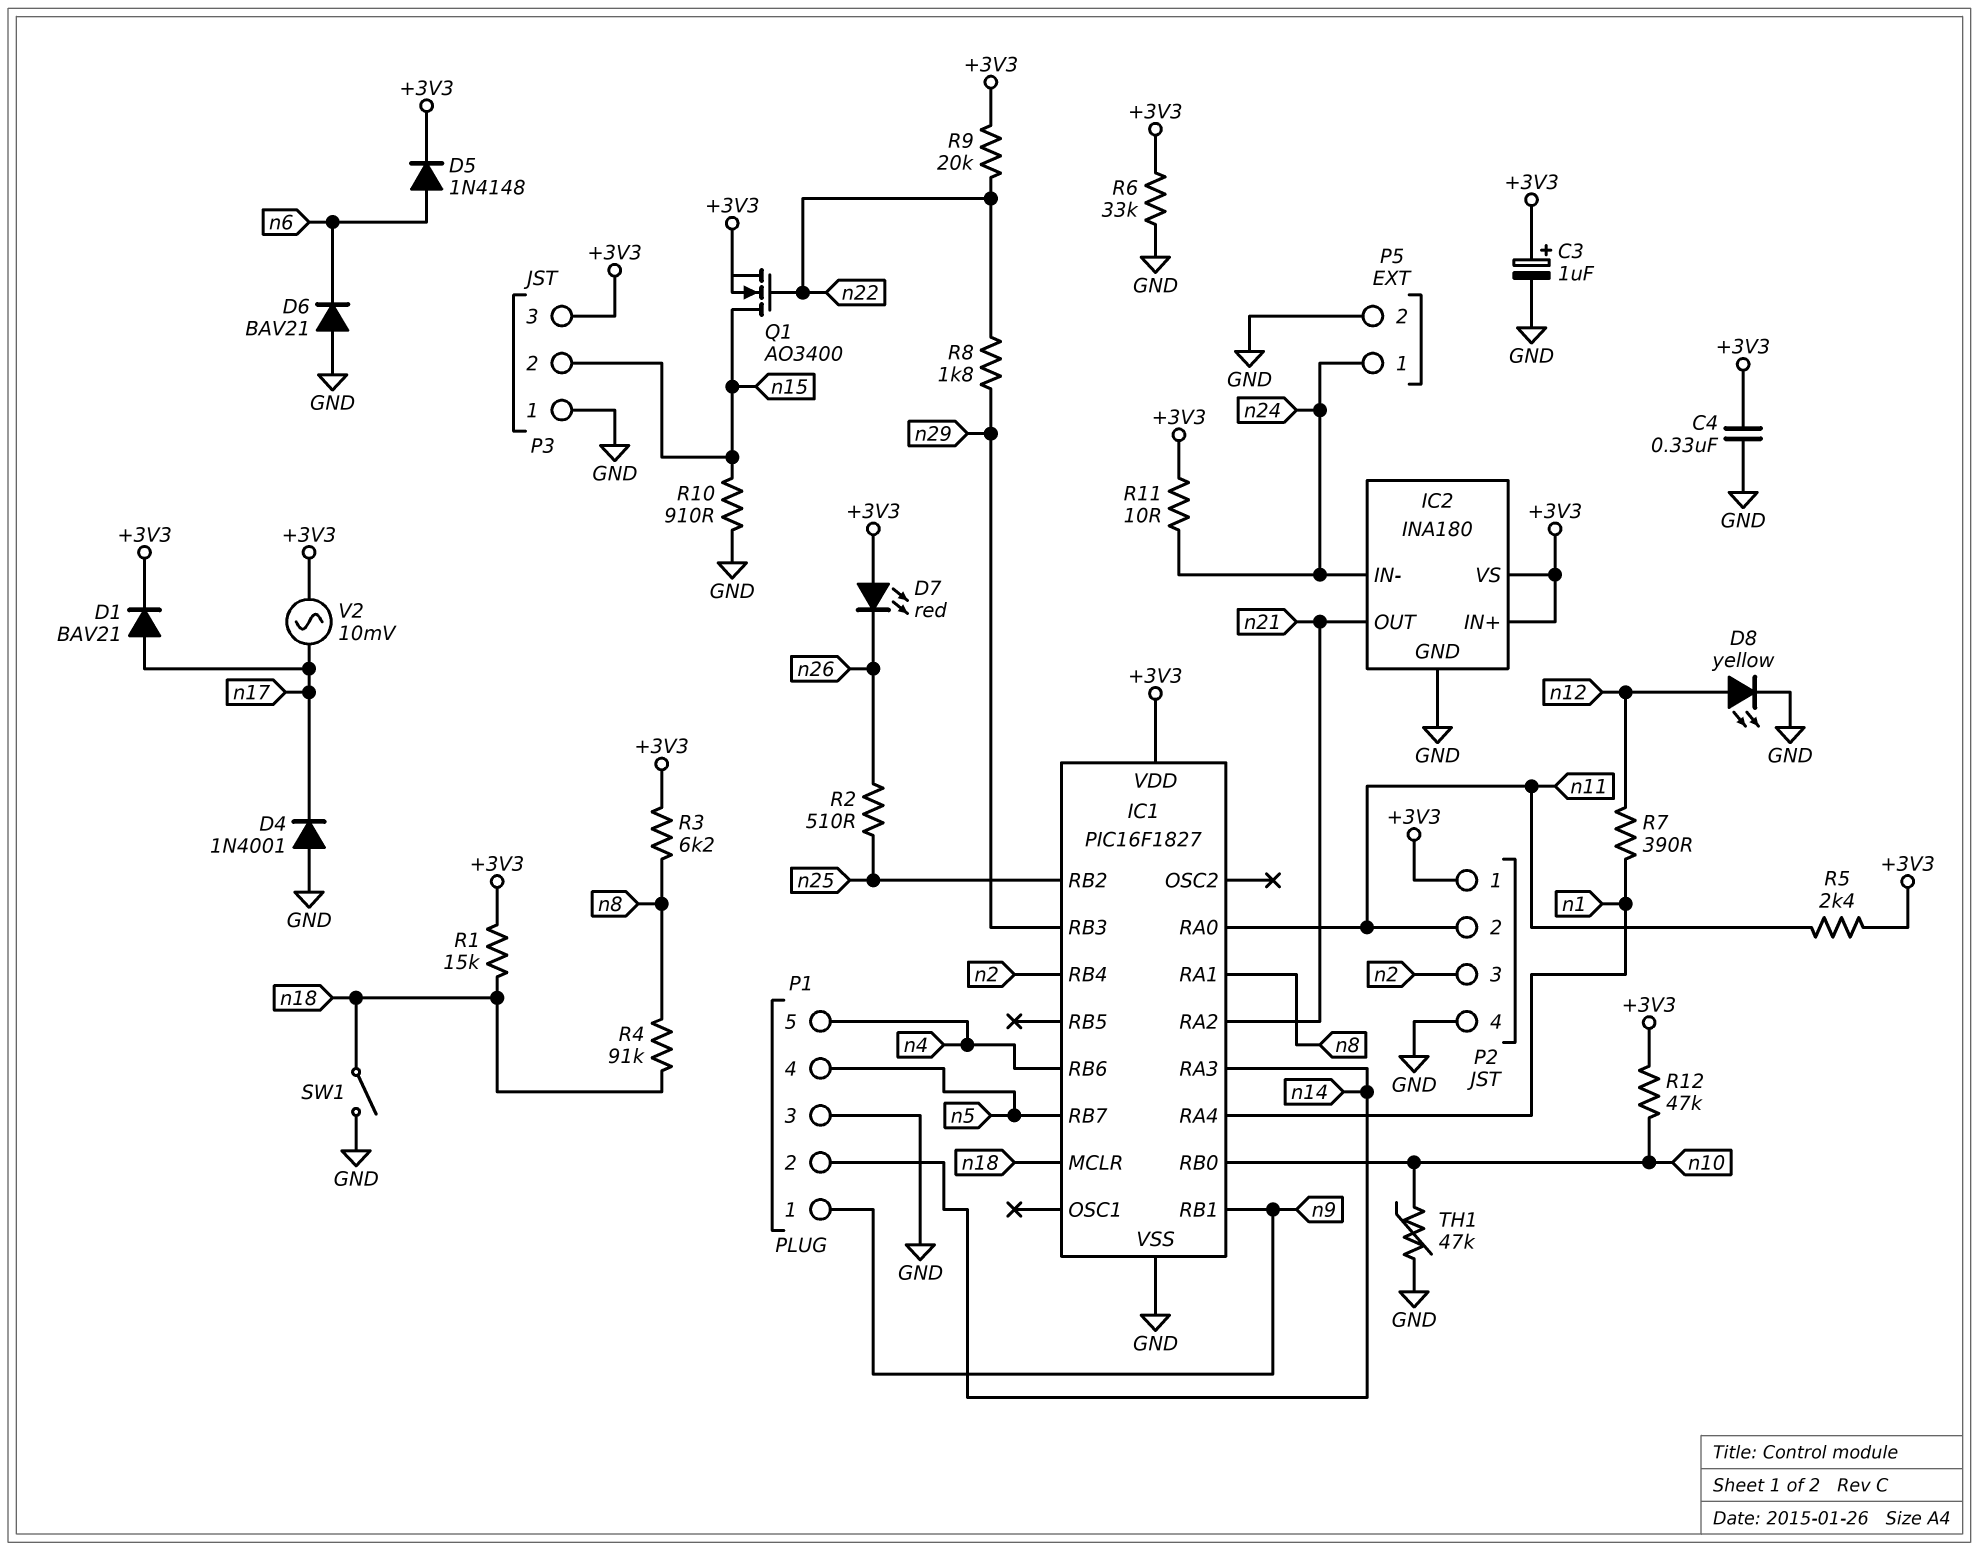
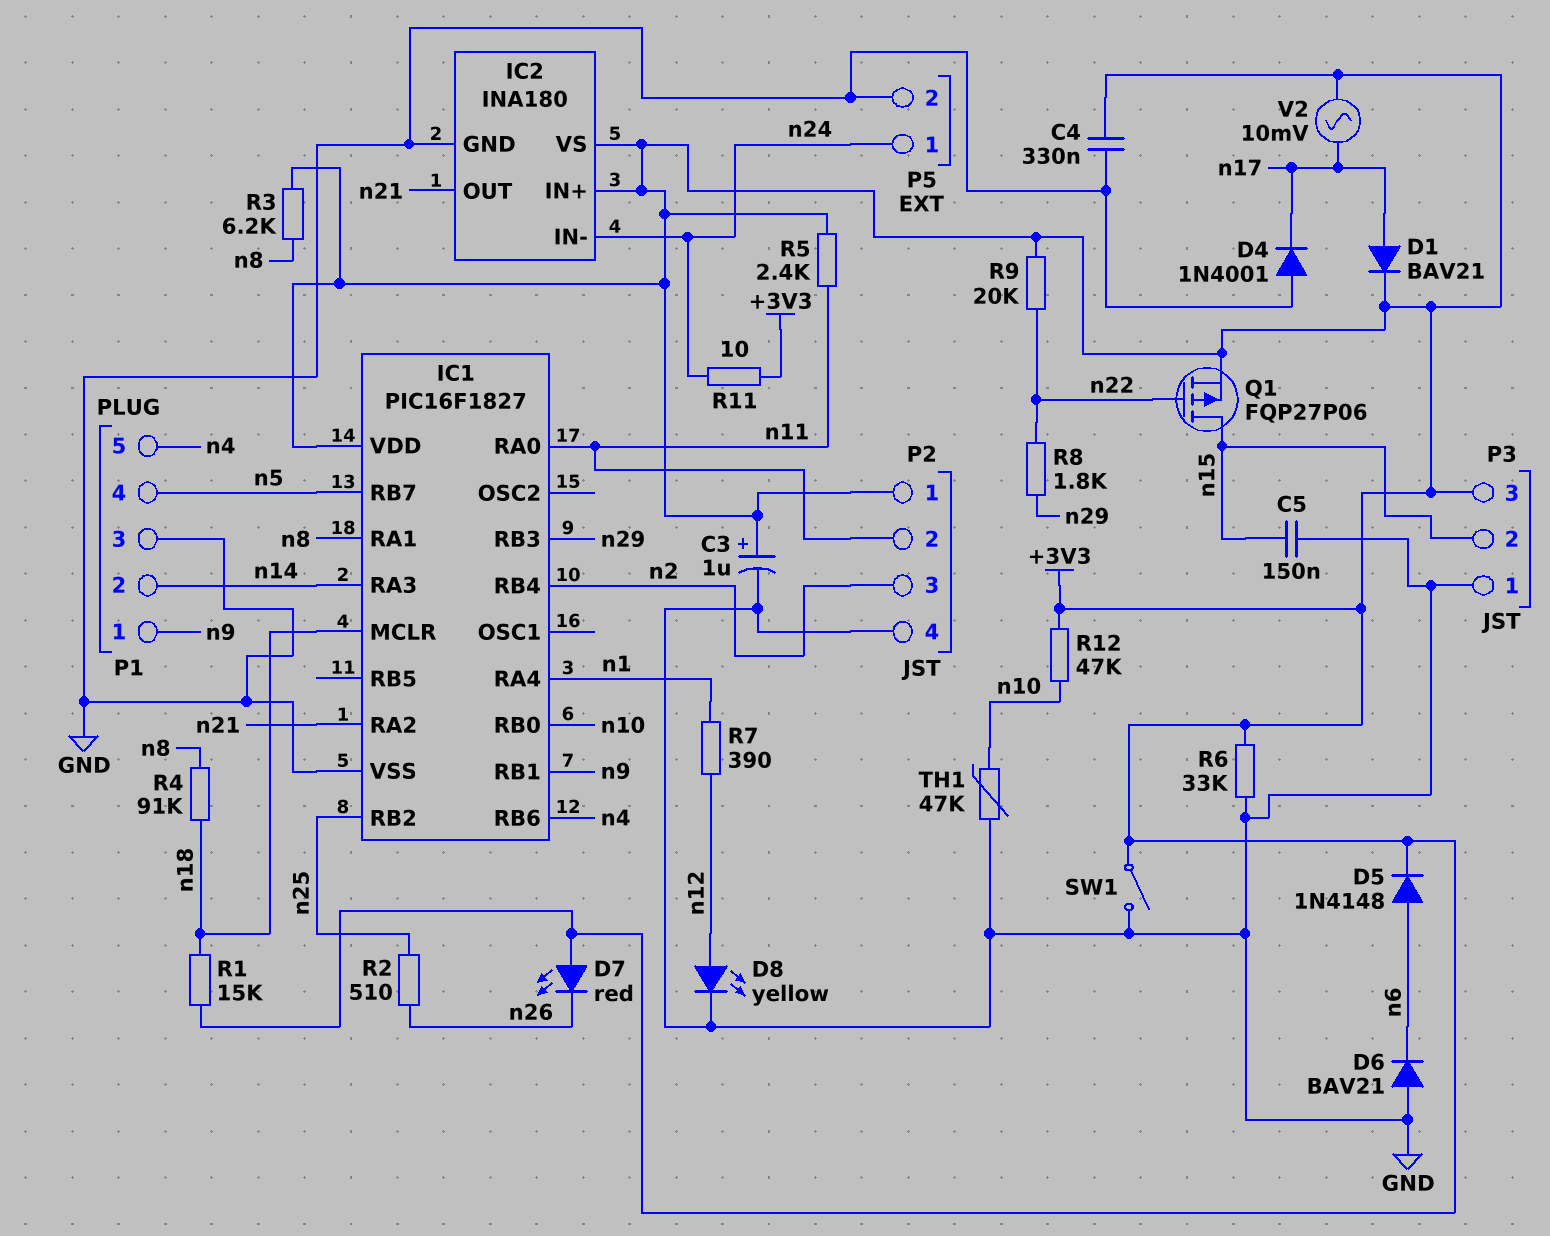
C5: none -> 150nF (GND, n15)
Q1: NMOS AO3400 (G n22, D n15, S +3V3) -> PMOS FQP27P06 (G n22, D n15, S +3V3)
R10: 910 (GND, n15) -> none
SW1: switch (GND, n18) -> switch (+3V3, GND)

